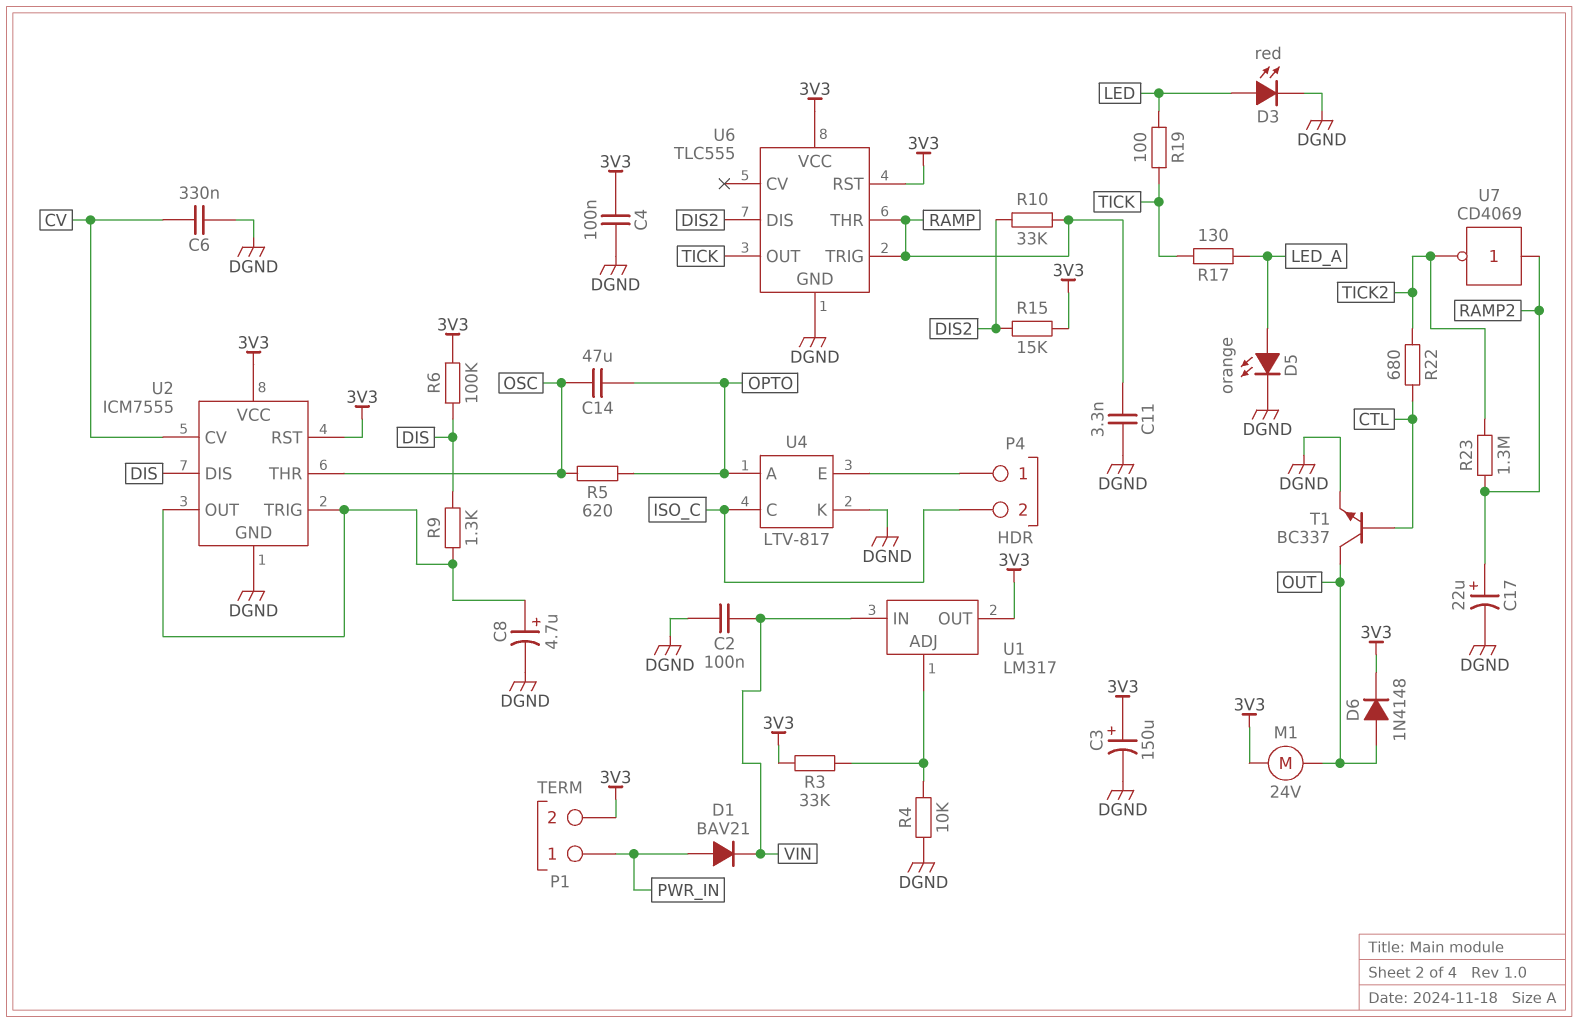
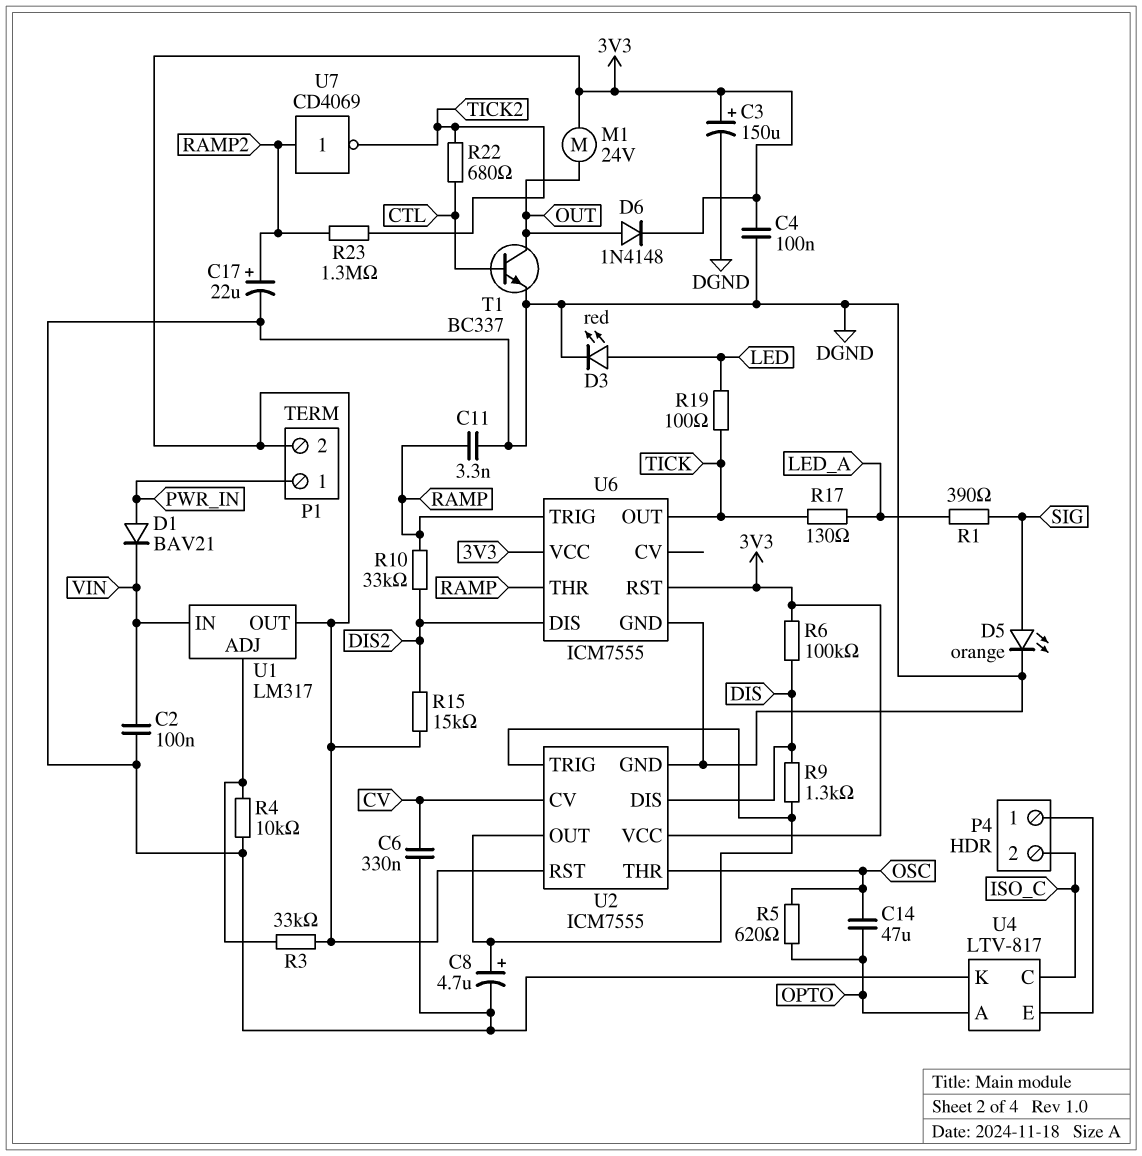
D5: LED orange (A LED_A, K DGND) -> LED orange (A SIG, K DGND)
R1: none -> 390 (LED_A, SIG)
U6: TLC555 -> ICM7555

